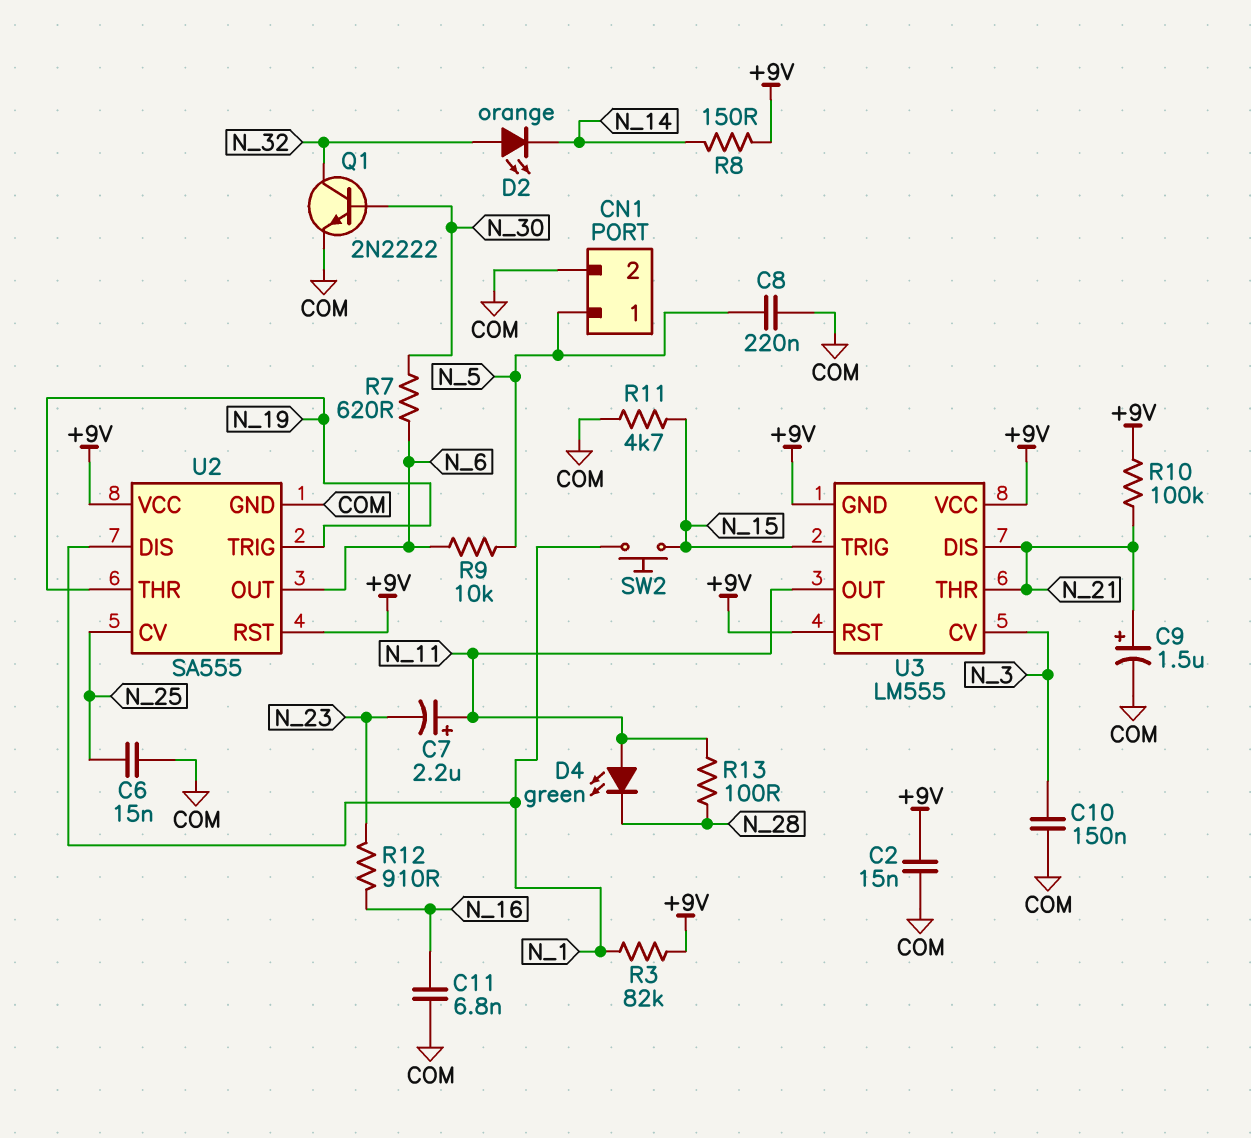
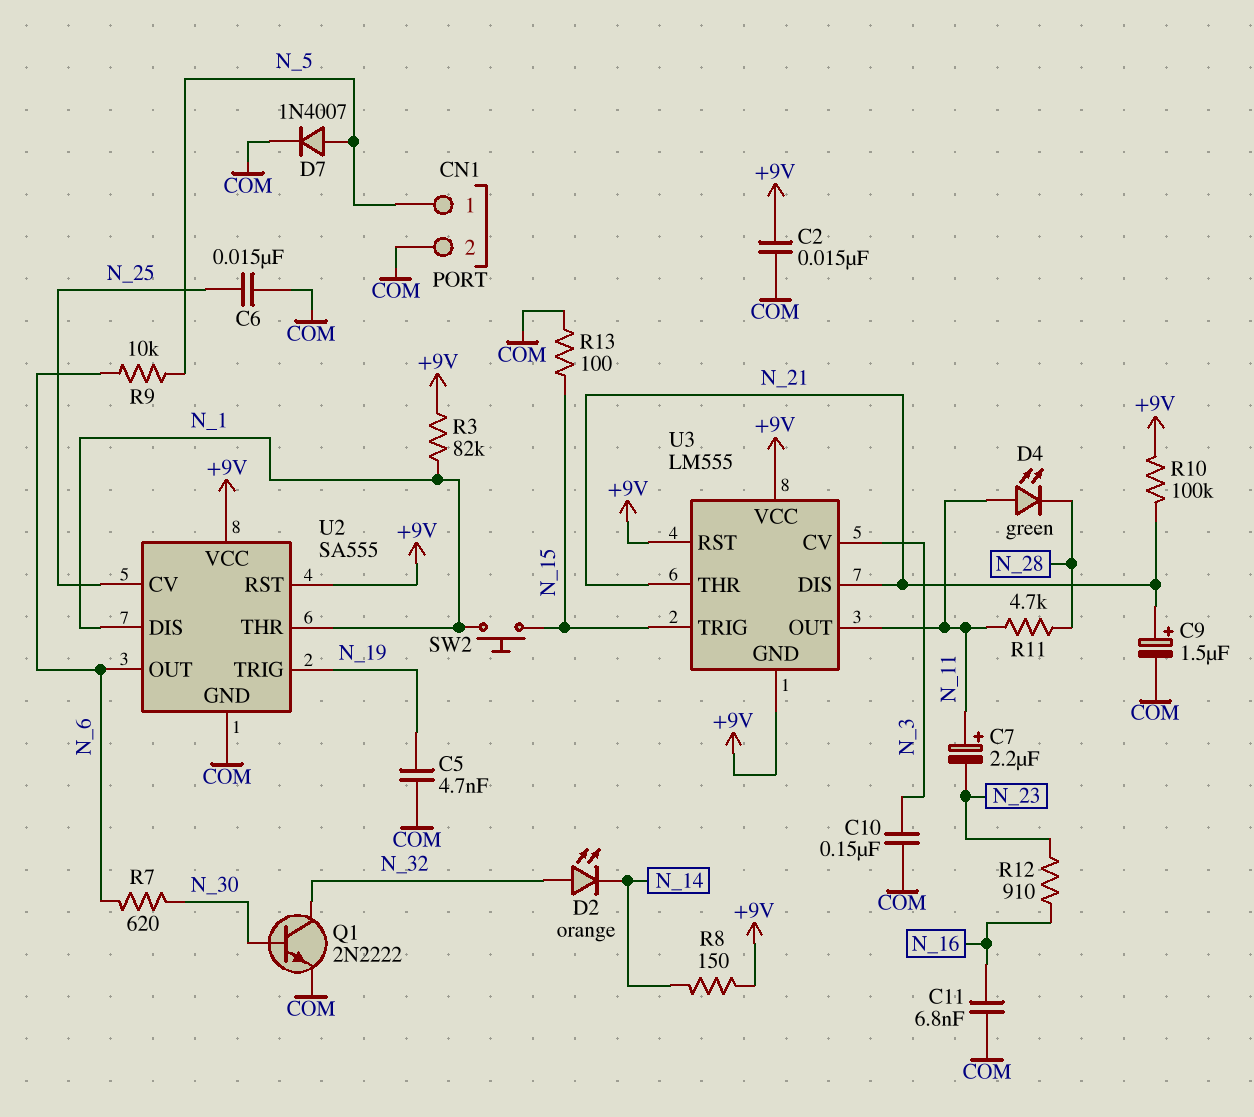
C5: none -> 4.7nF (COM, N_19)
C8: 220nF (COM, N_5) -> none
D7: none -> diode 1N4007 (A N_5, K COM)
R11: 4.7k (COM, N_15) -> 4.7k (N_11, N_28)
R13: 100 (N_11, N_28) -> 100 (COM, N_15)
U2 pin THR: N_19 -> N_1

